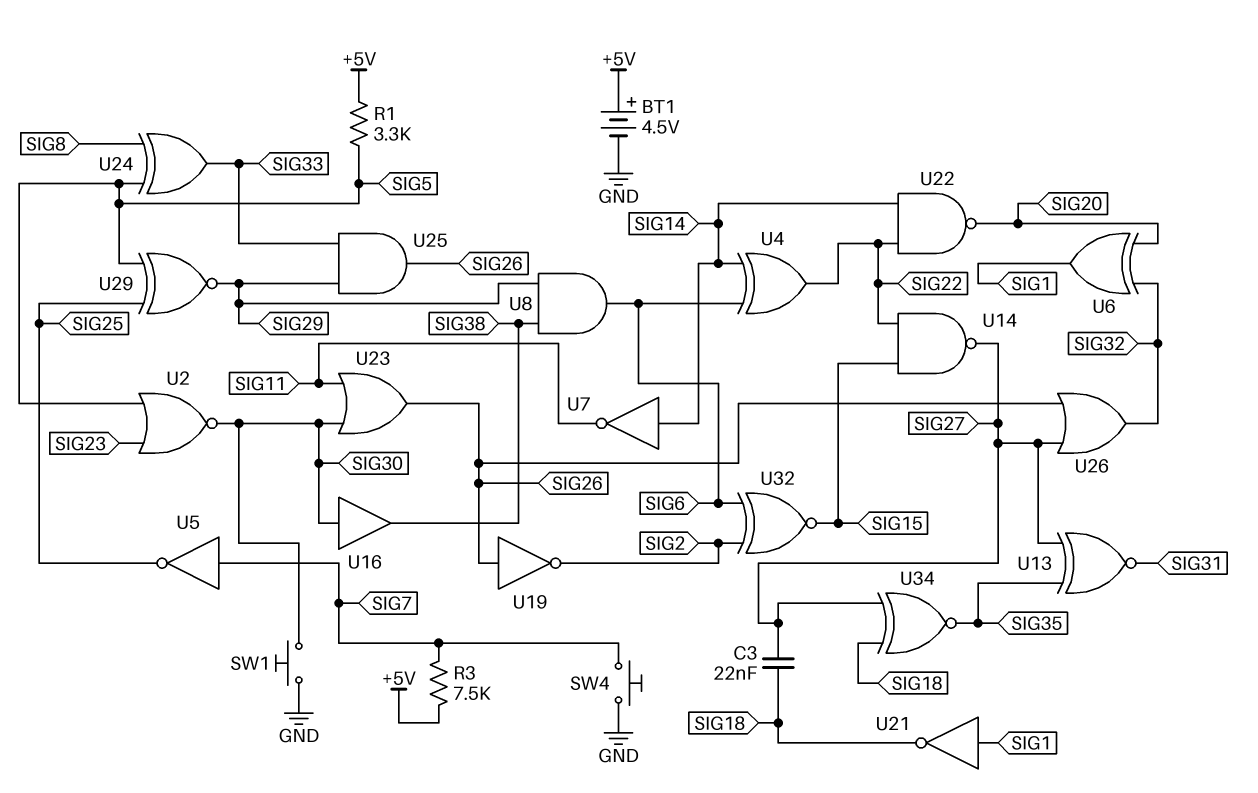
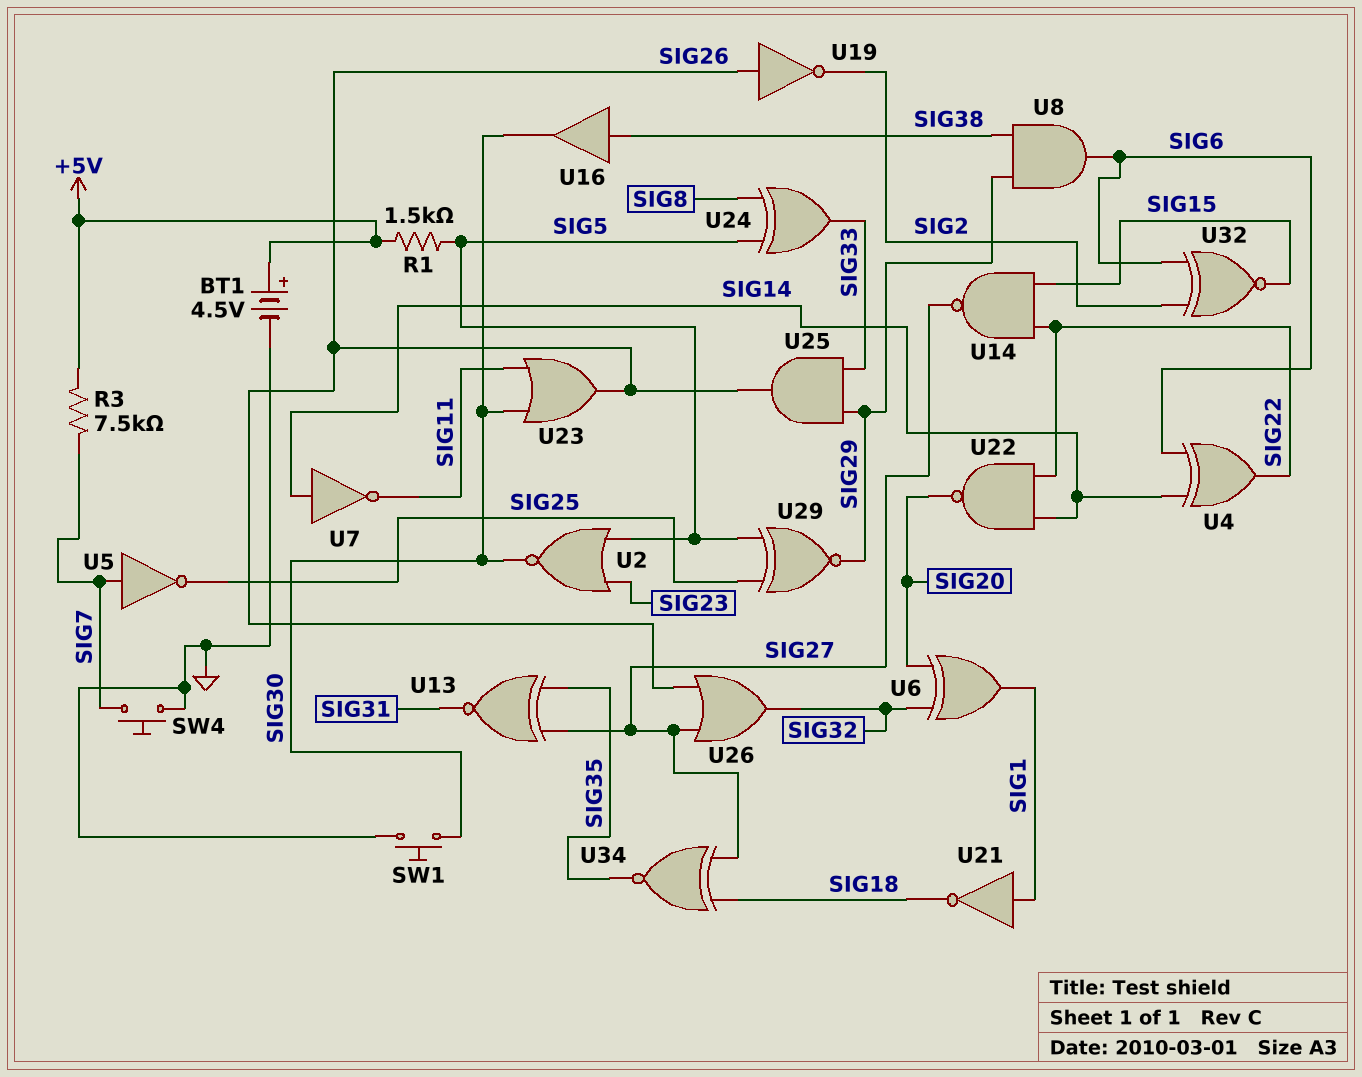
C3: 22nF (SIG18, SIG27) -> none
R1: 3.3k (+5V, SIG5) -> 1.5k (+5V, SIG5)
U16: buffer (in SIG30, out SIG38) -> buffer (in SIG38, out SIG30)

